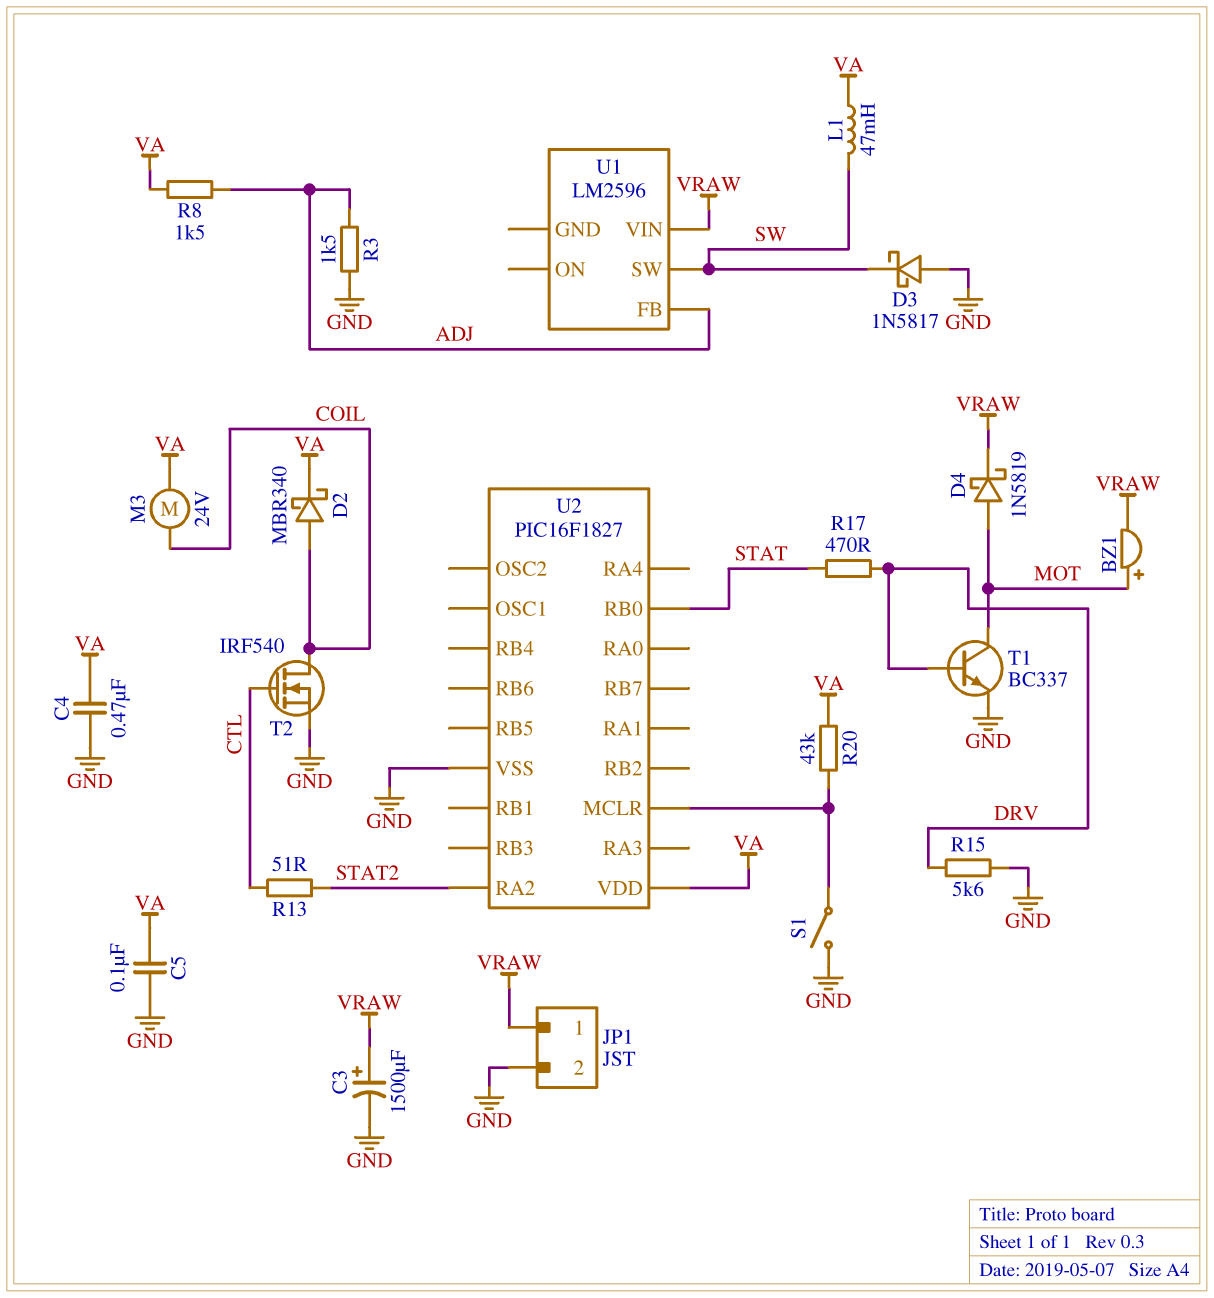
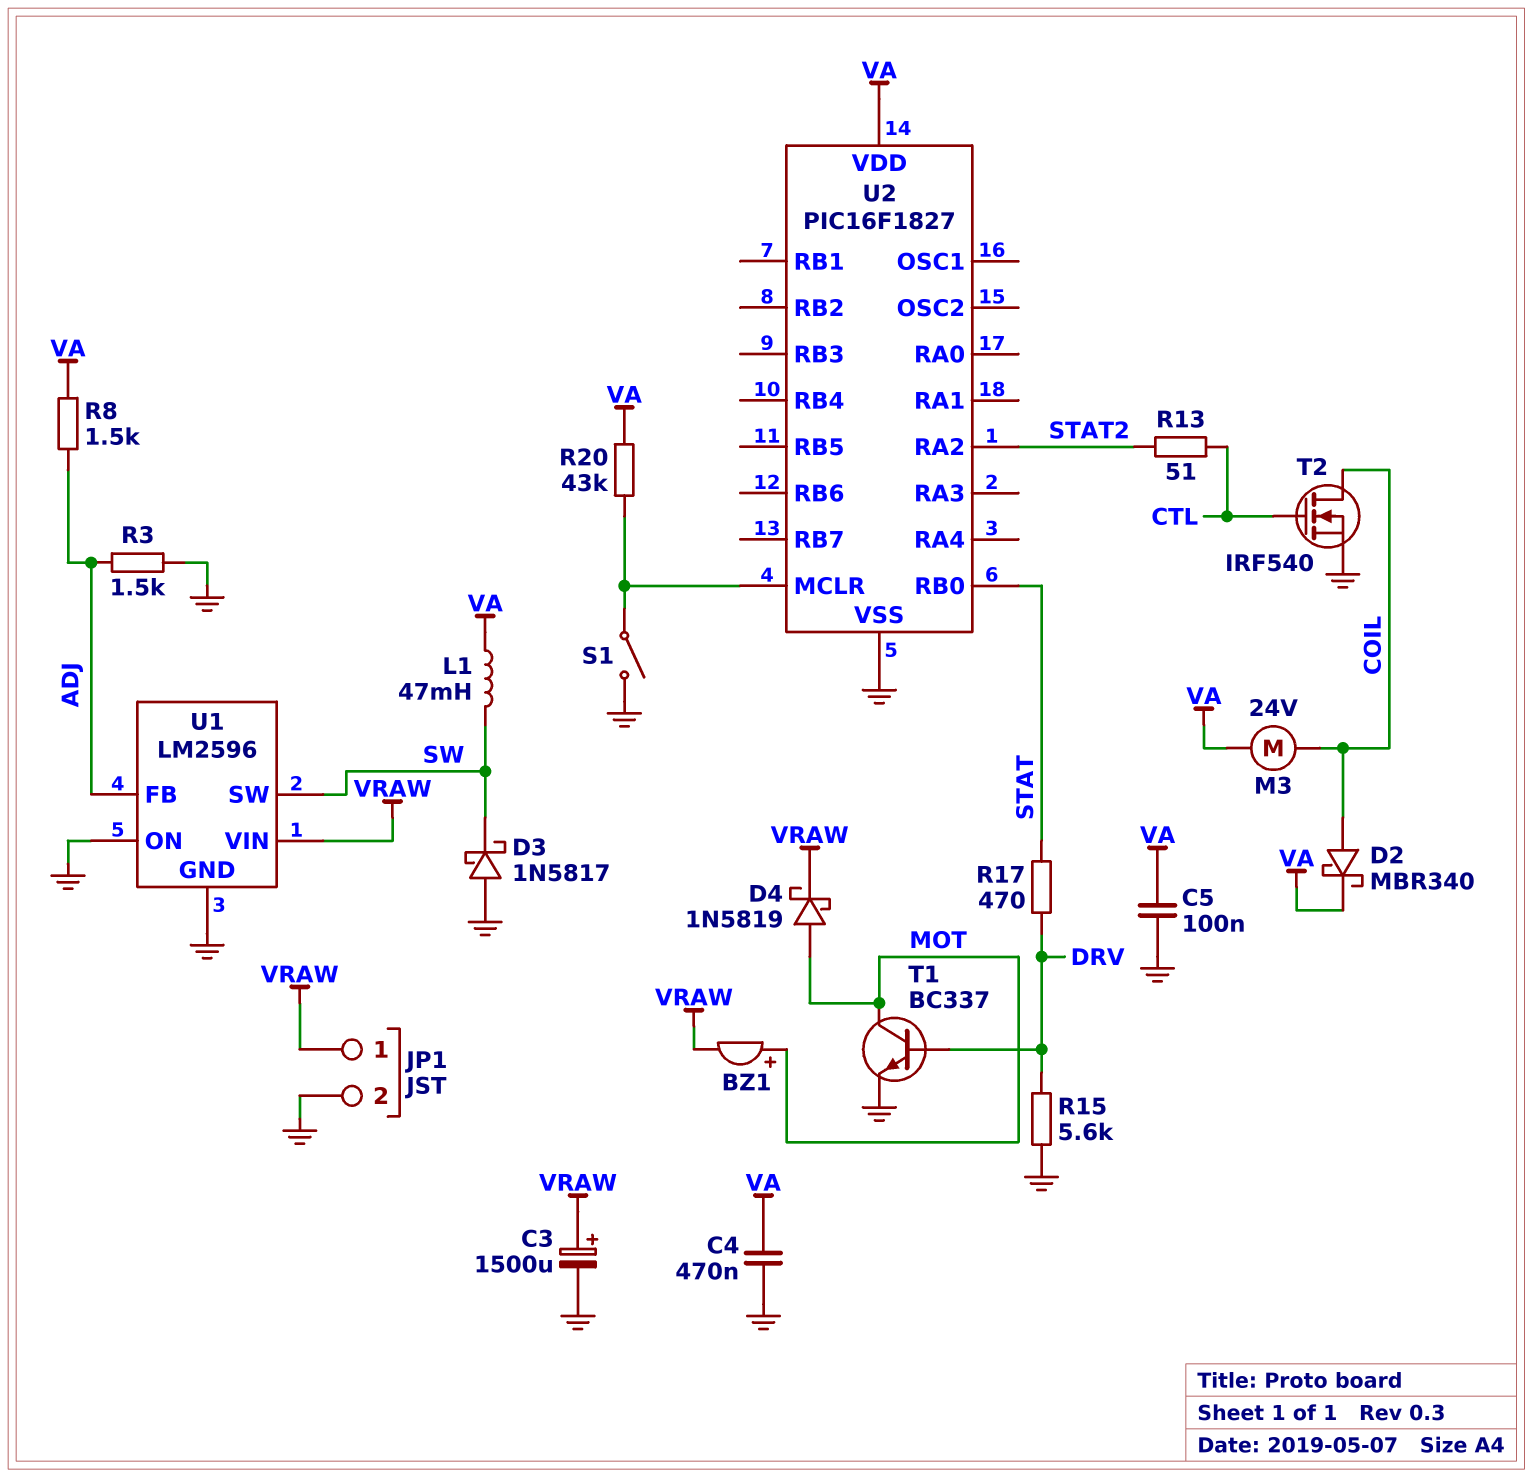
U1 pin GND: none -> GND
U1 pin ON: none -> GND

